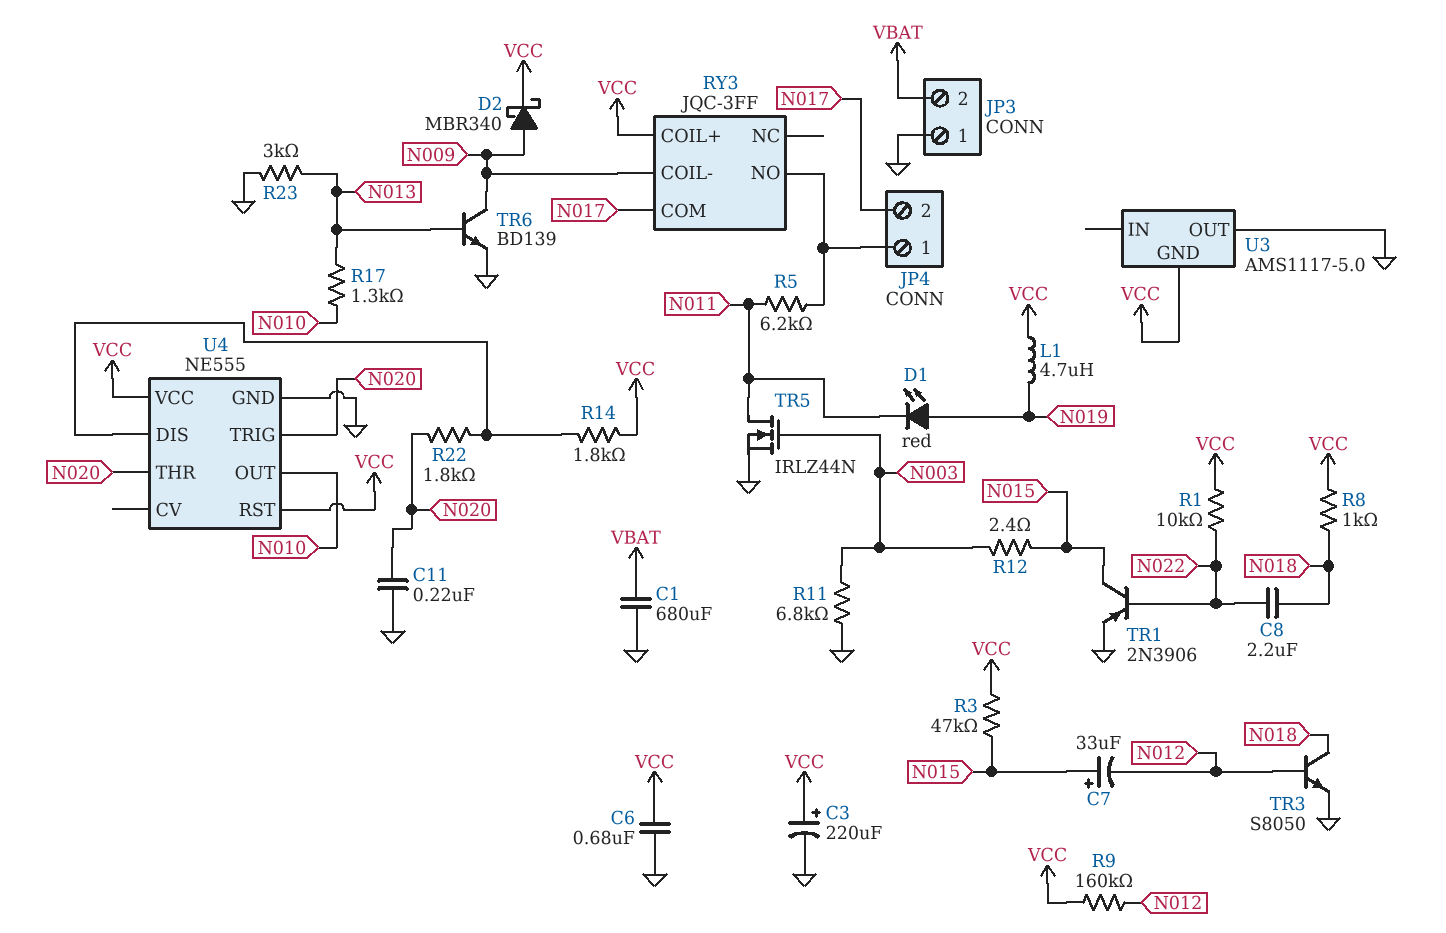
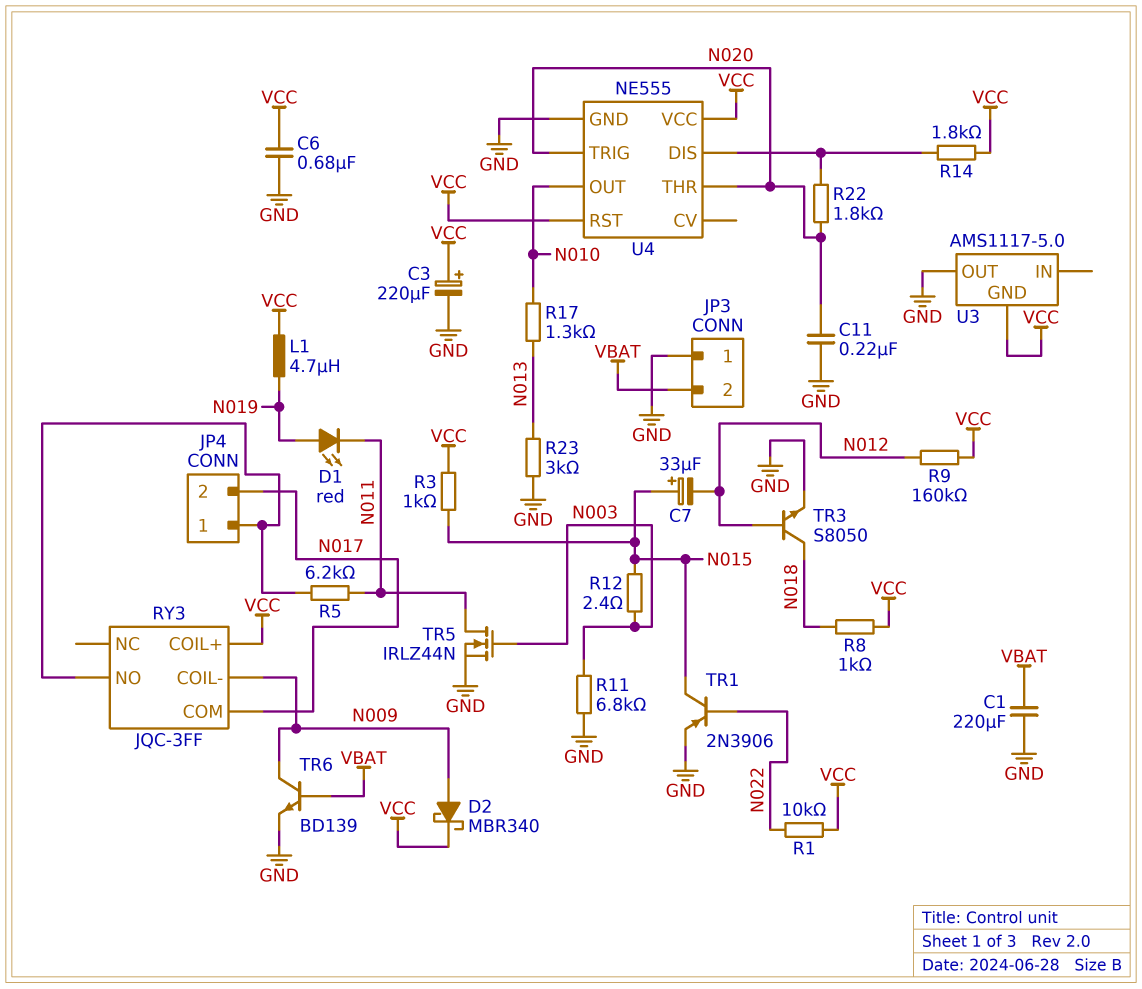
C1: 680uF (GND, VBAT) -> 220uF (GND, VBAT)
C8: 2.2uF (N018, N022) -> none
R3: 47k (N015, VCC) -> 1k (N015, VCC)
TR6: NPN BD139 (B N013, C N009, E GND) -> NPN BD139 (B VBAT, C N009, E GND)

